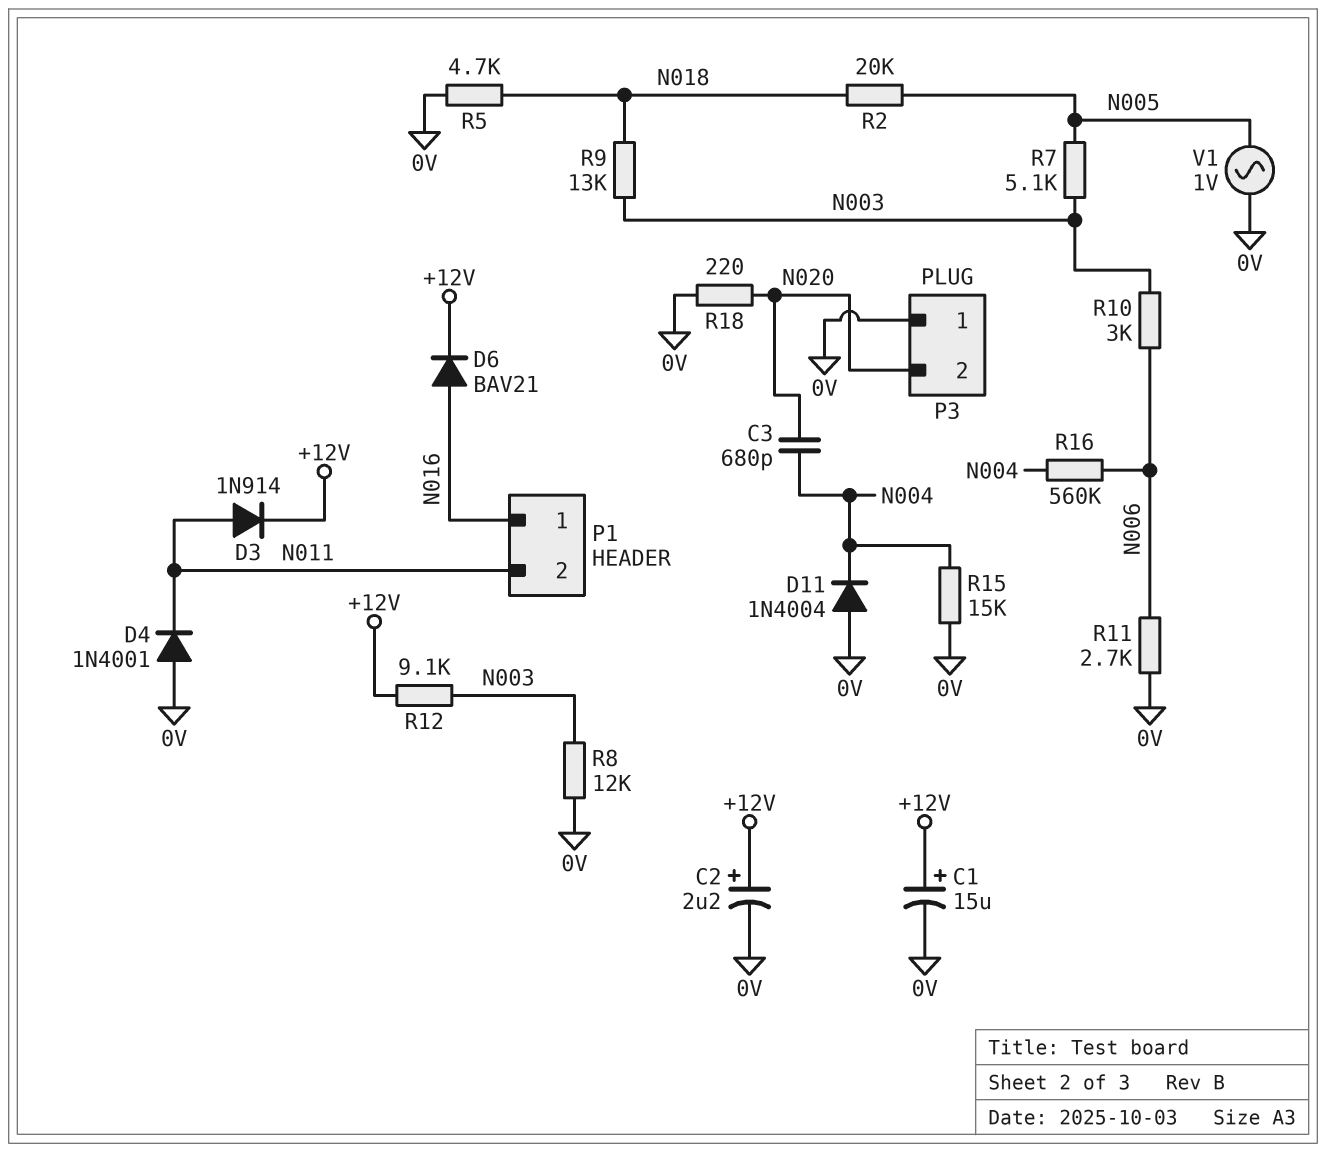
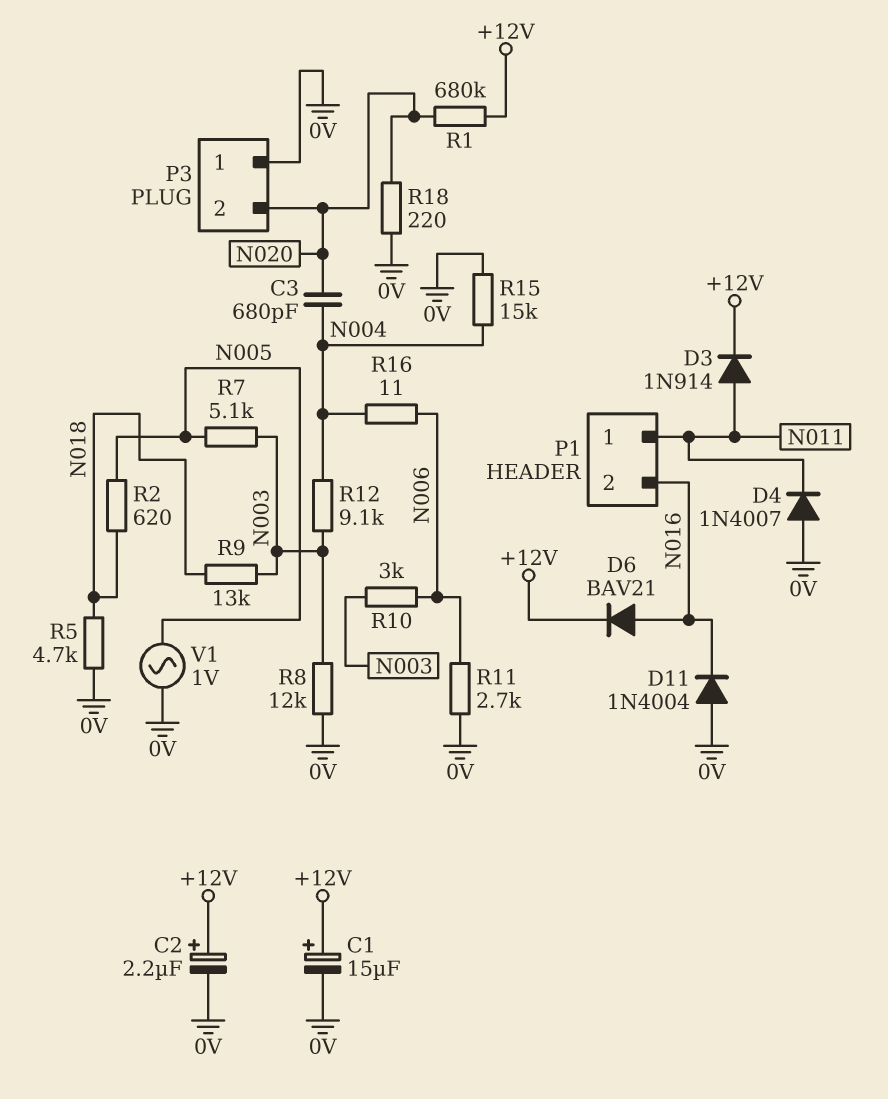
D4: diode 1N4001 (A 0V, K N011) -> diode 1N4007 (A 0V, K N011)
D11: diode 1N4004 (A 0V, K N004) -> diode 1N4004 (A 0V, K N016)
P1 pin 1: N016 -> N011
P1 pin 2: N011 -> N016
R1: none -> 680k (+12V, N020)
R2: 20k (N005, N018) -> 620 (N005, N018)
R12: 9.1k (+12V, N003) -> 9.1k (N003, N004)
R16: 560k (N004, N006) -> 11 (N004, N006)

